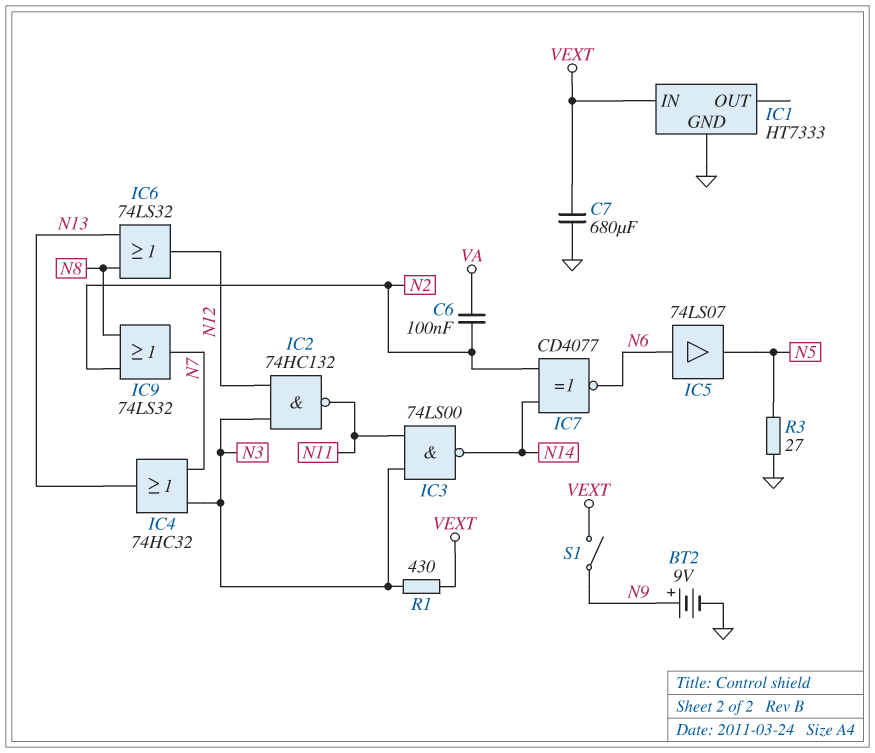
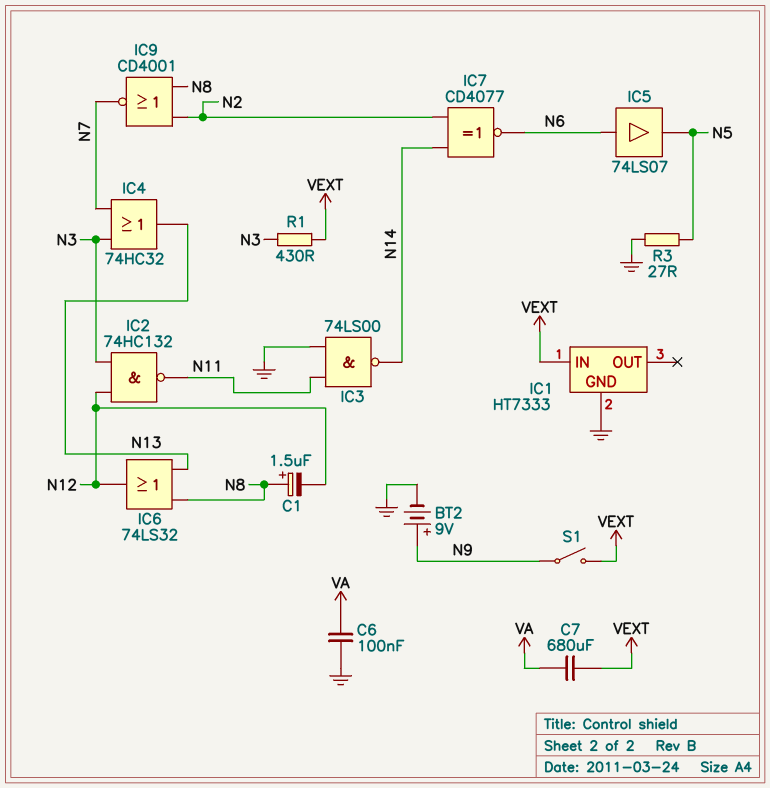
C1: none -> 1.5uF (plus N8, minus N12)
C6: 100nF (N2, VA) -> 100nF (GND, VA)
C7: 680uF (GND, VEXT) -> 680uF (VA, VEXT)
IC3: NAND 74LS00 (in N3, in N11, out N14) -> NAND 74LS00 (in GND, in N11, out N14)
IC9: OR 74LS32 (in N2, in N8, out N7) -> NOR CD4001 (in N2, in N8, out N7)

